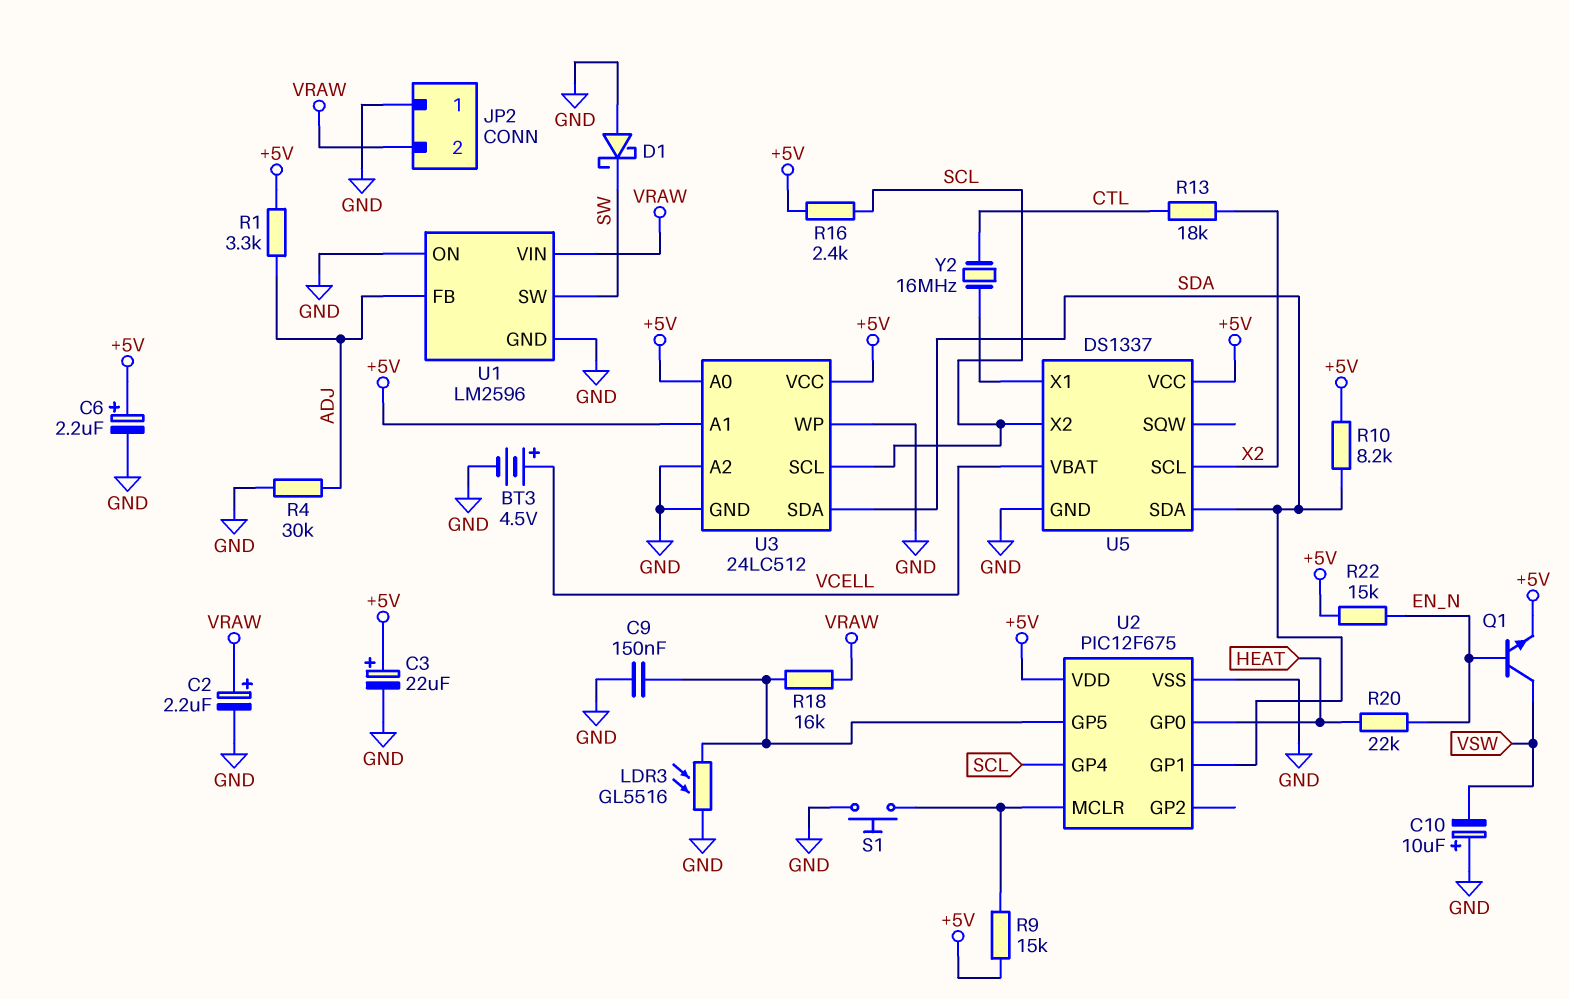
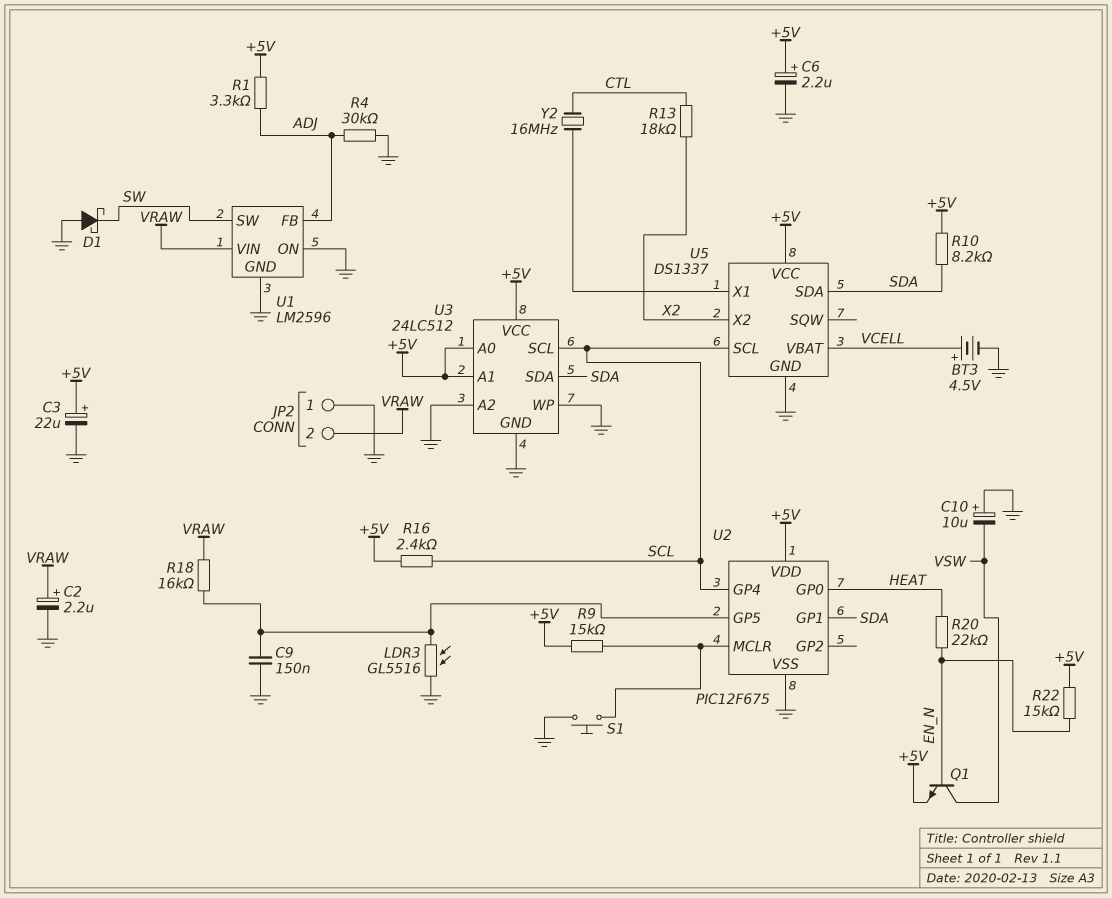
U5 pin SCL: X2 -> SCL
U5 pin X2: SCL -> X2

